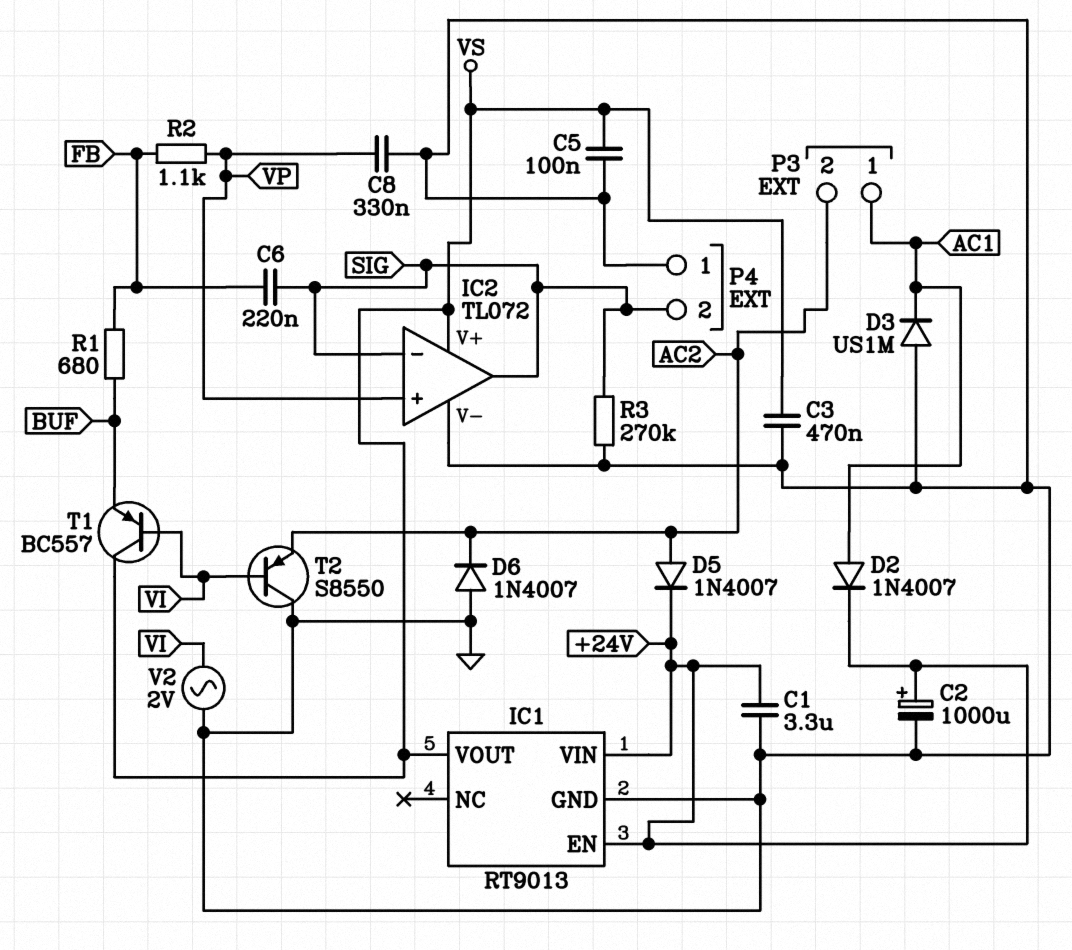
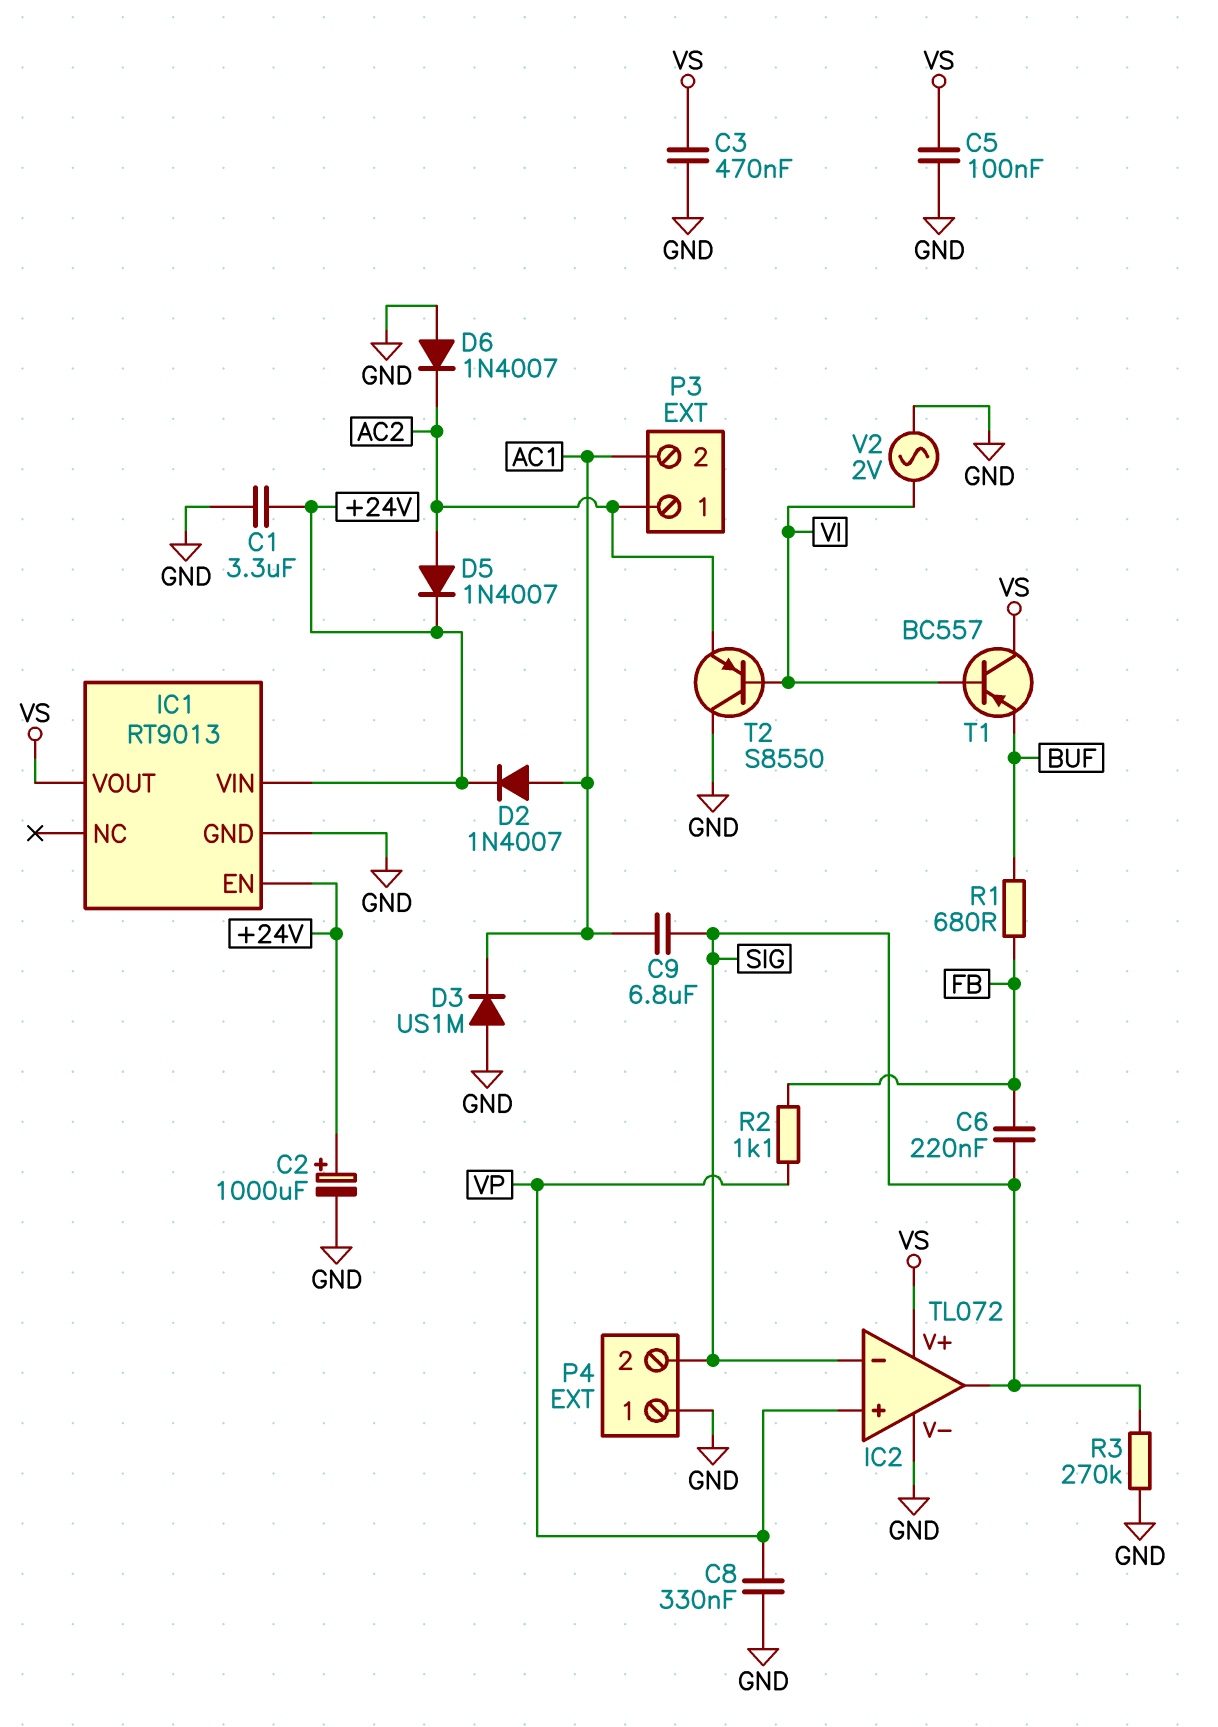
C9: none -> 6.8uF (AC1, SIG)
P3 pin 1: AC1 -> AC2
P3 pin 2: AC2 -> AC1

